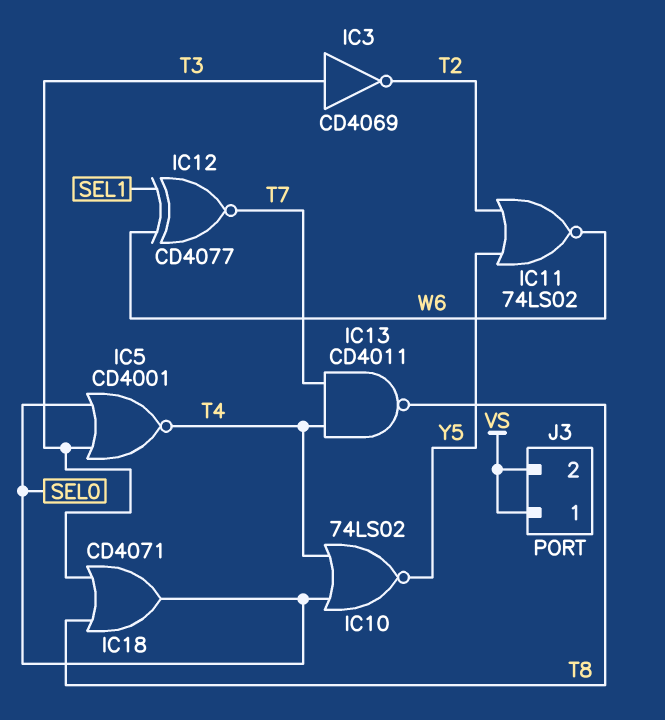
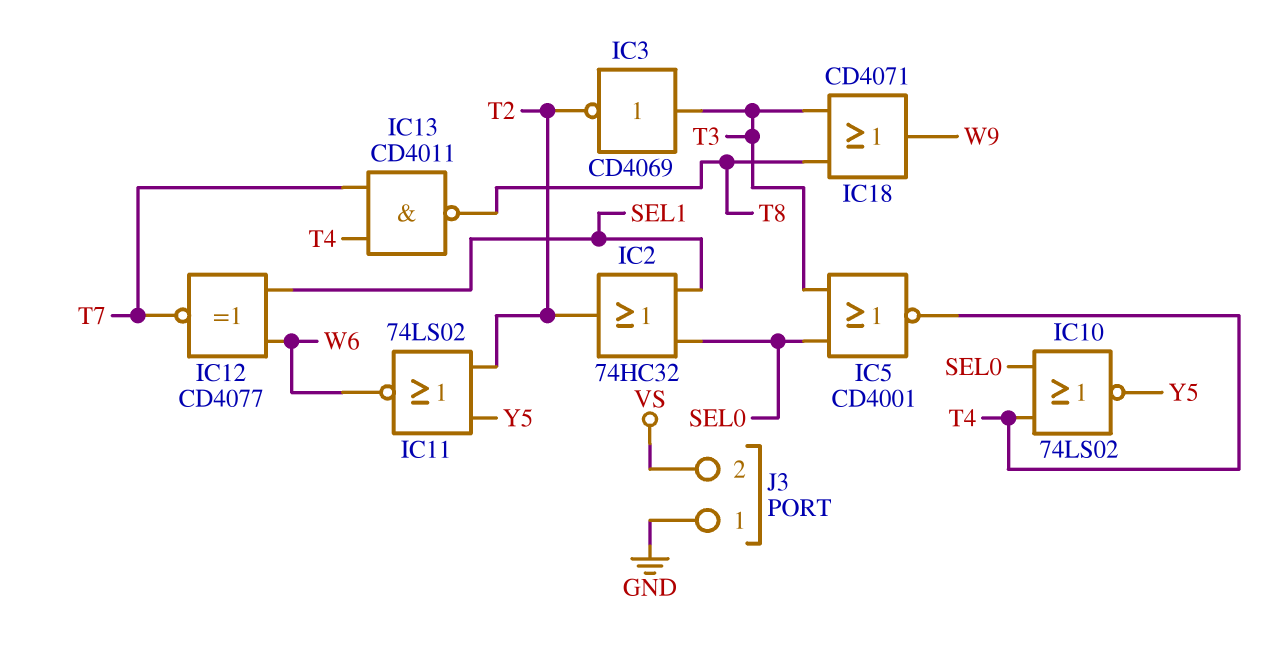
IC2: none -> OR 74HC32 (in SEL0, in SEL1, out T2)
IC18: OR CD4071 (in T3, in T8, out SEL0) -> OR CD4071 (in T3, in T8, out W9)
J3 pin 1: VS -> GND

